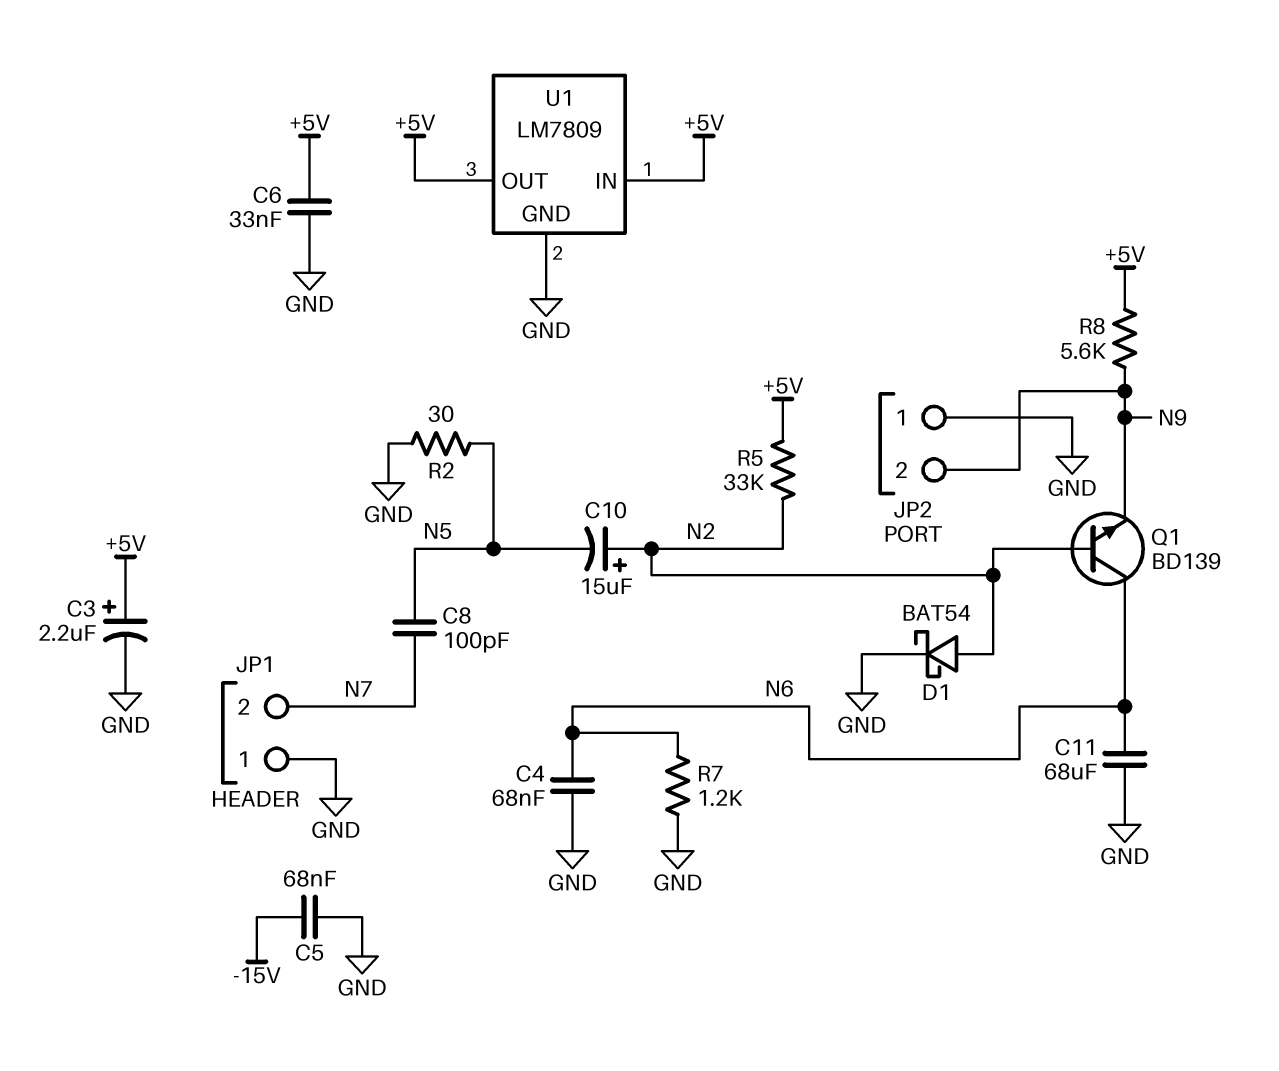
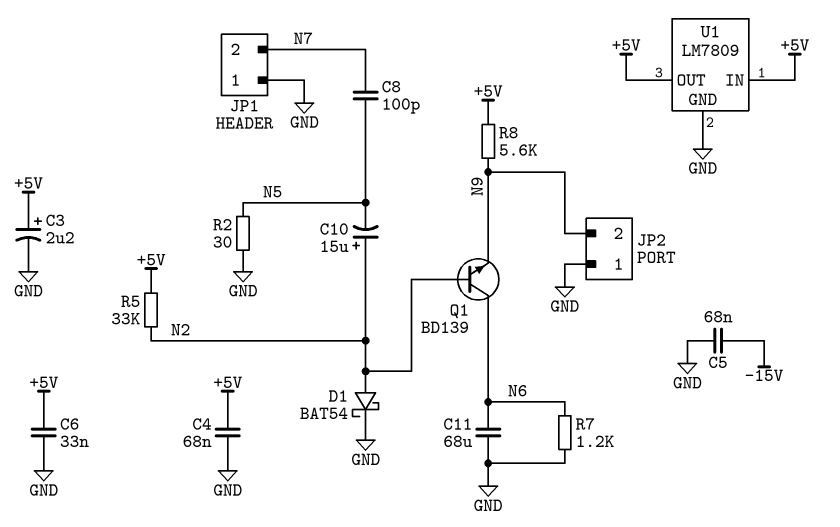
C4: 68nF (GND, N6) -> 68nF (+5V, GND)

